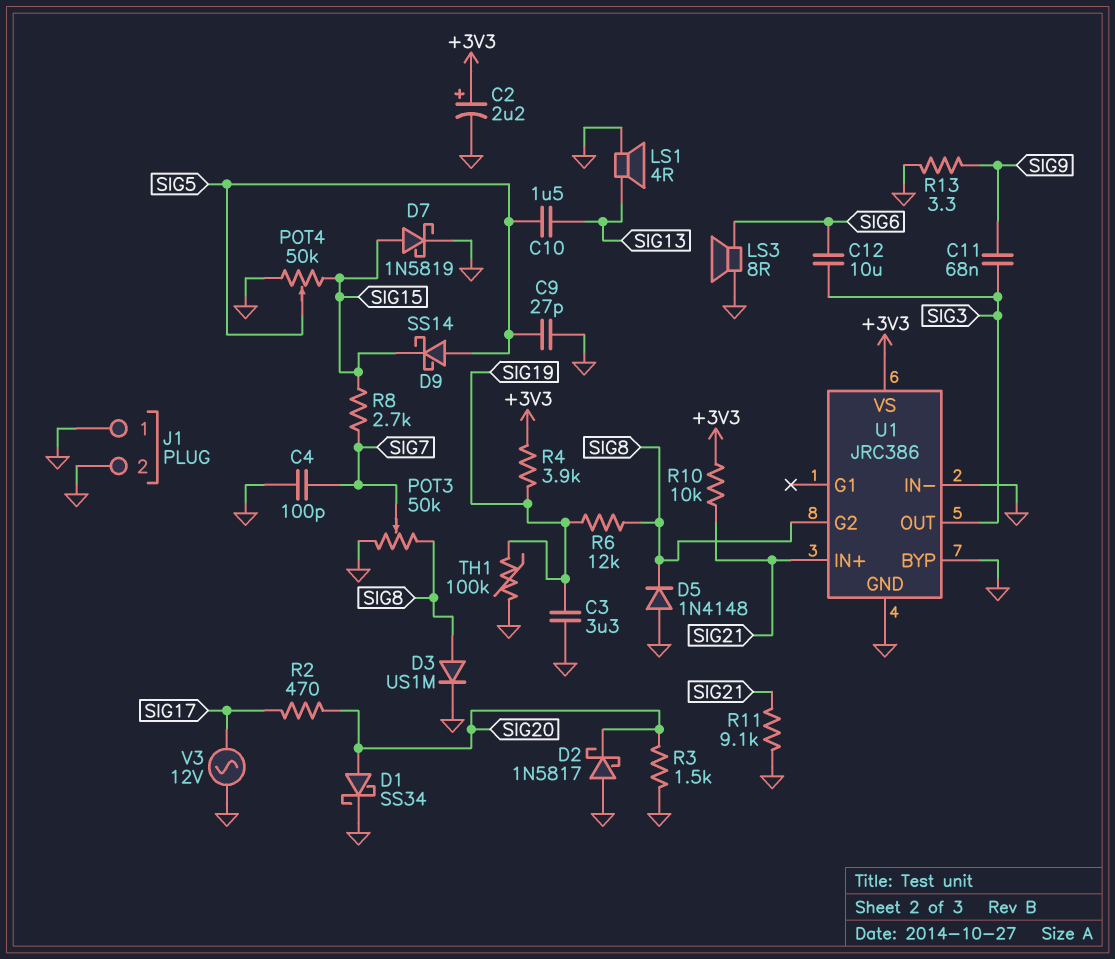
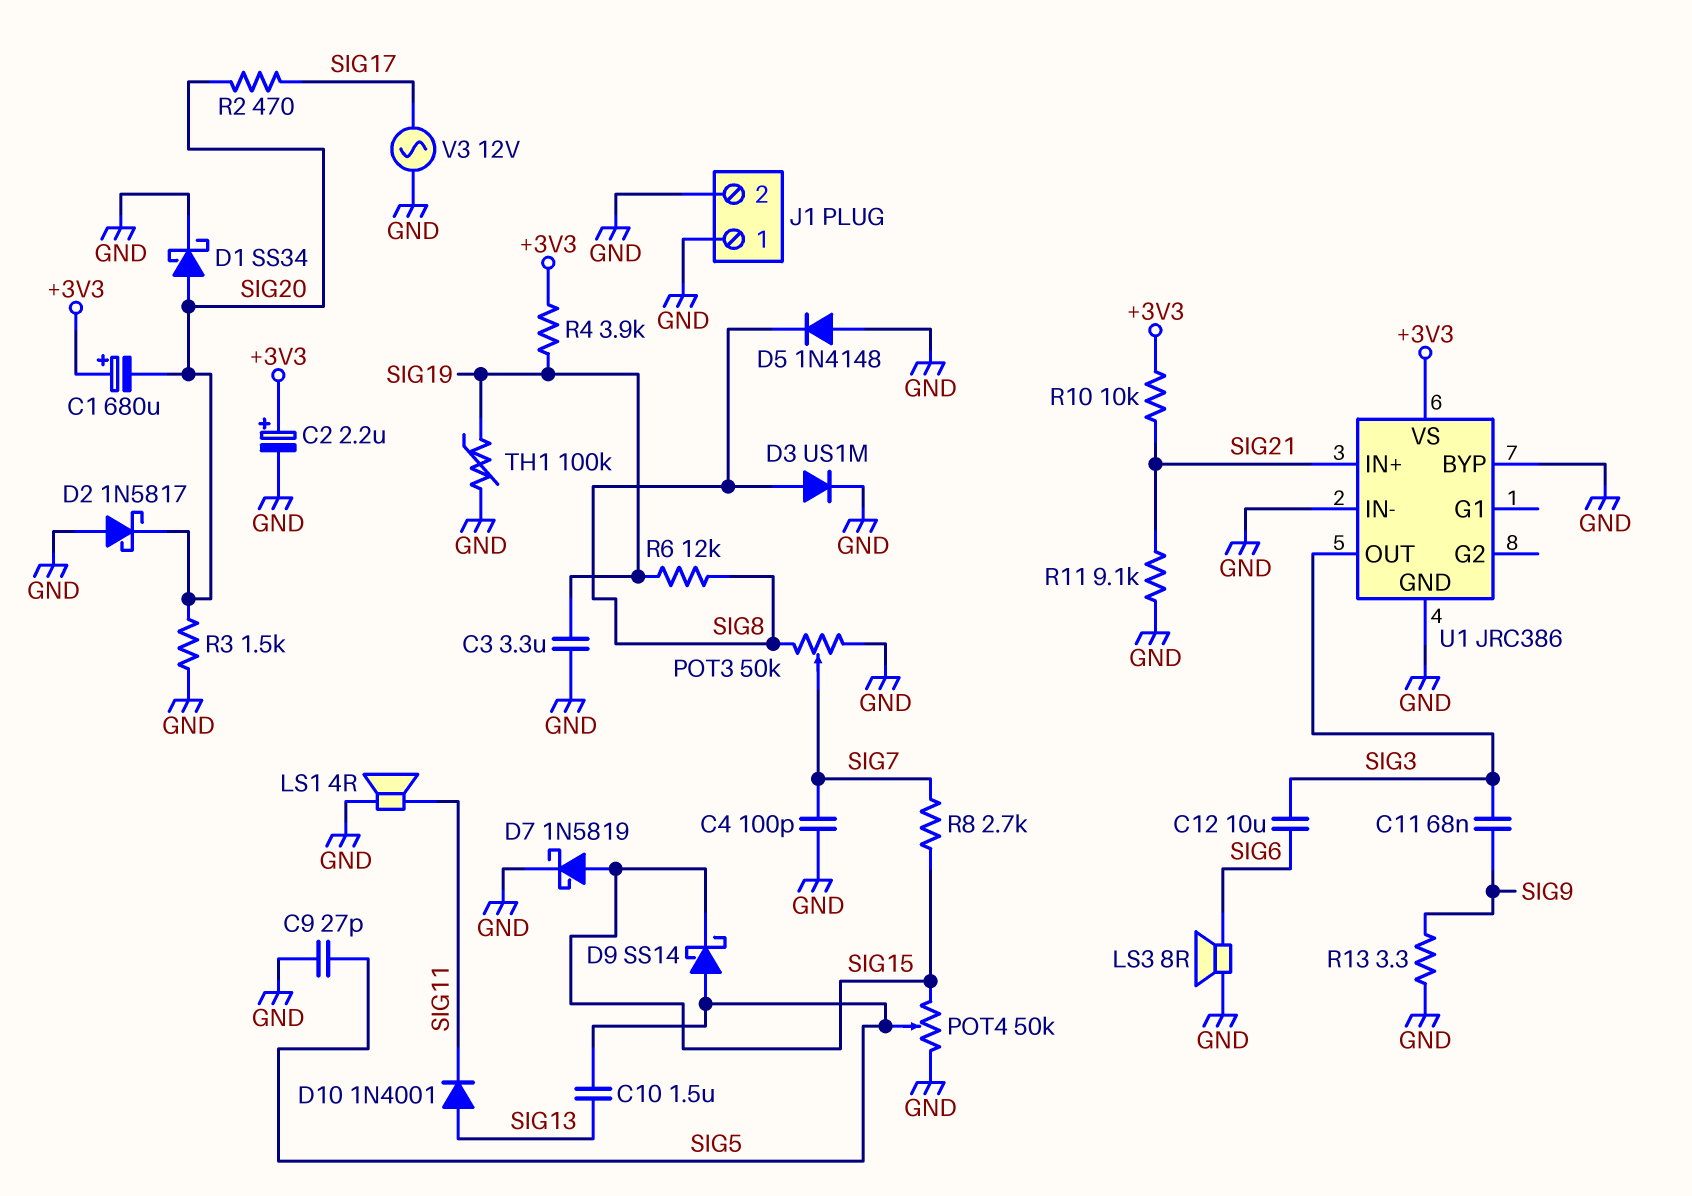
C1: none -> 680uF (plus +3V3, minus SIG20)
D10: none -> diode 1N4001 (A SIG13, K SIG11)
LS1: speaker 4R (GND, SIG13) -> speaker 4R (GND, SIG11)
U1 pin G2: SIG8 -> none

